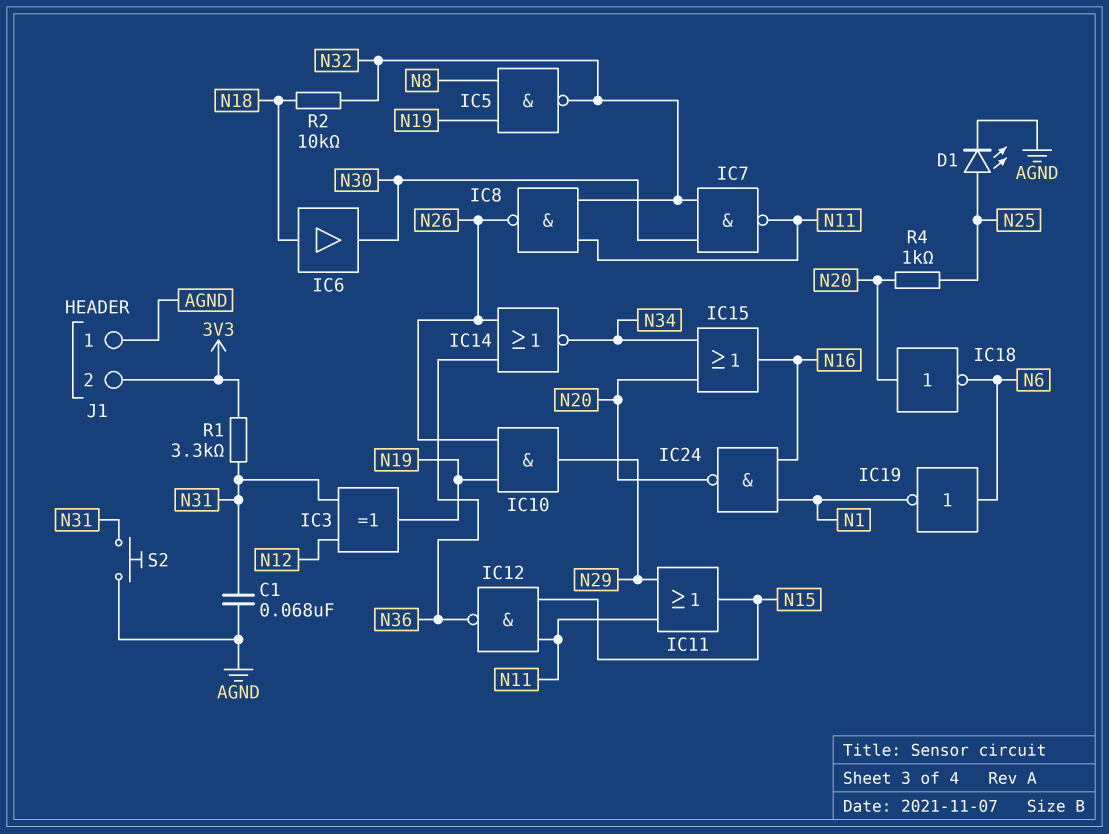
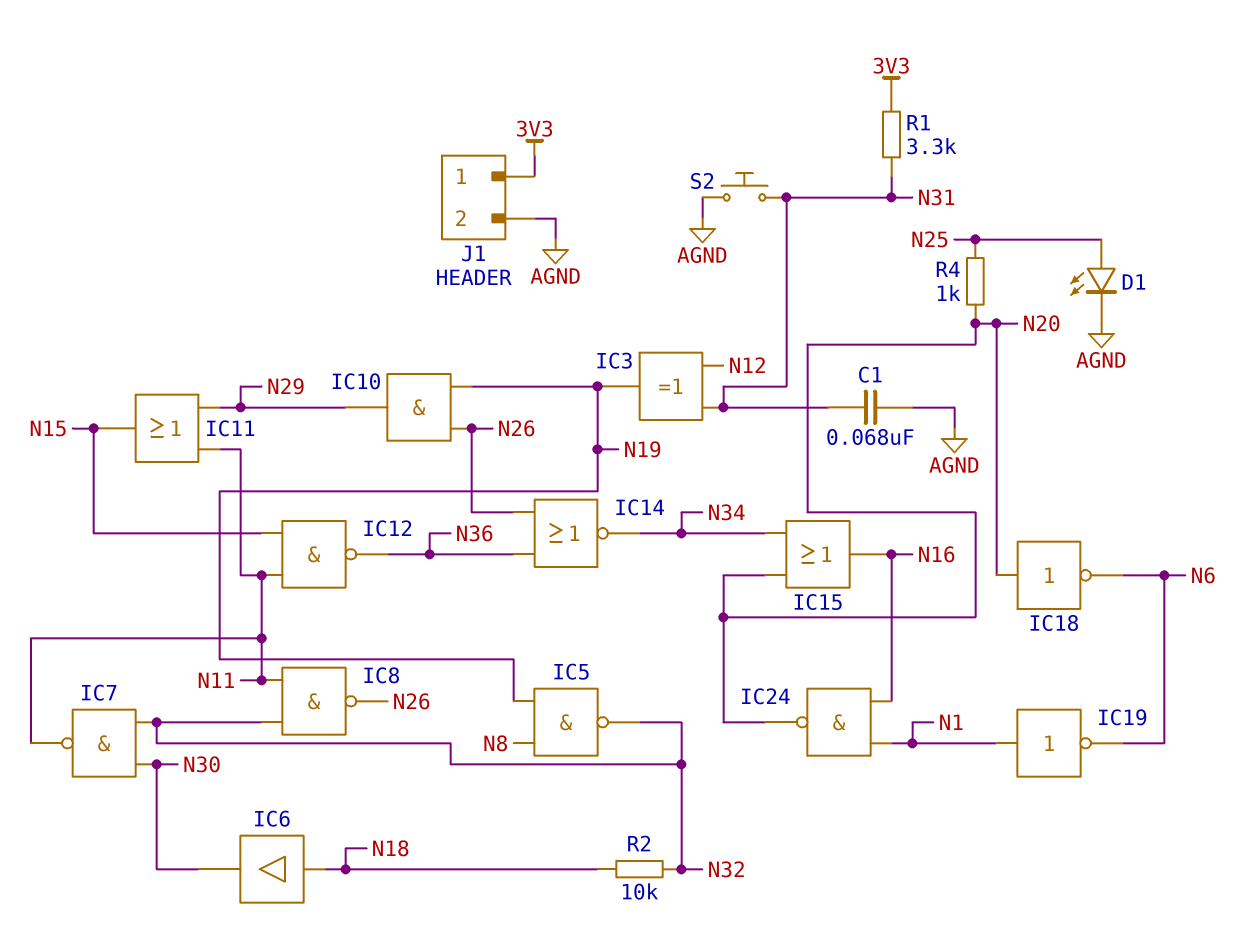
IC19: NOT (in N6, out N1) -> NOT (in N1, out N6)
J1 pin 1: AGND -> 3V3
J1 pin 2: 3V3 -> AGND

